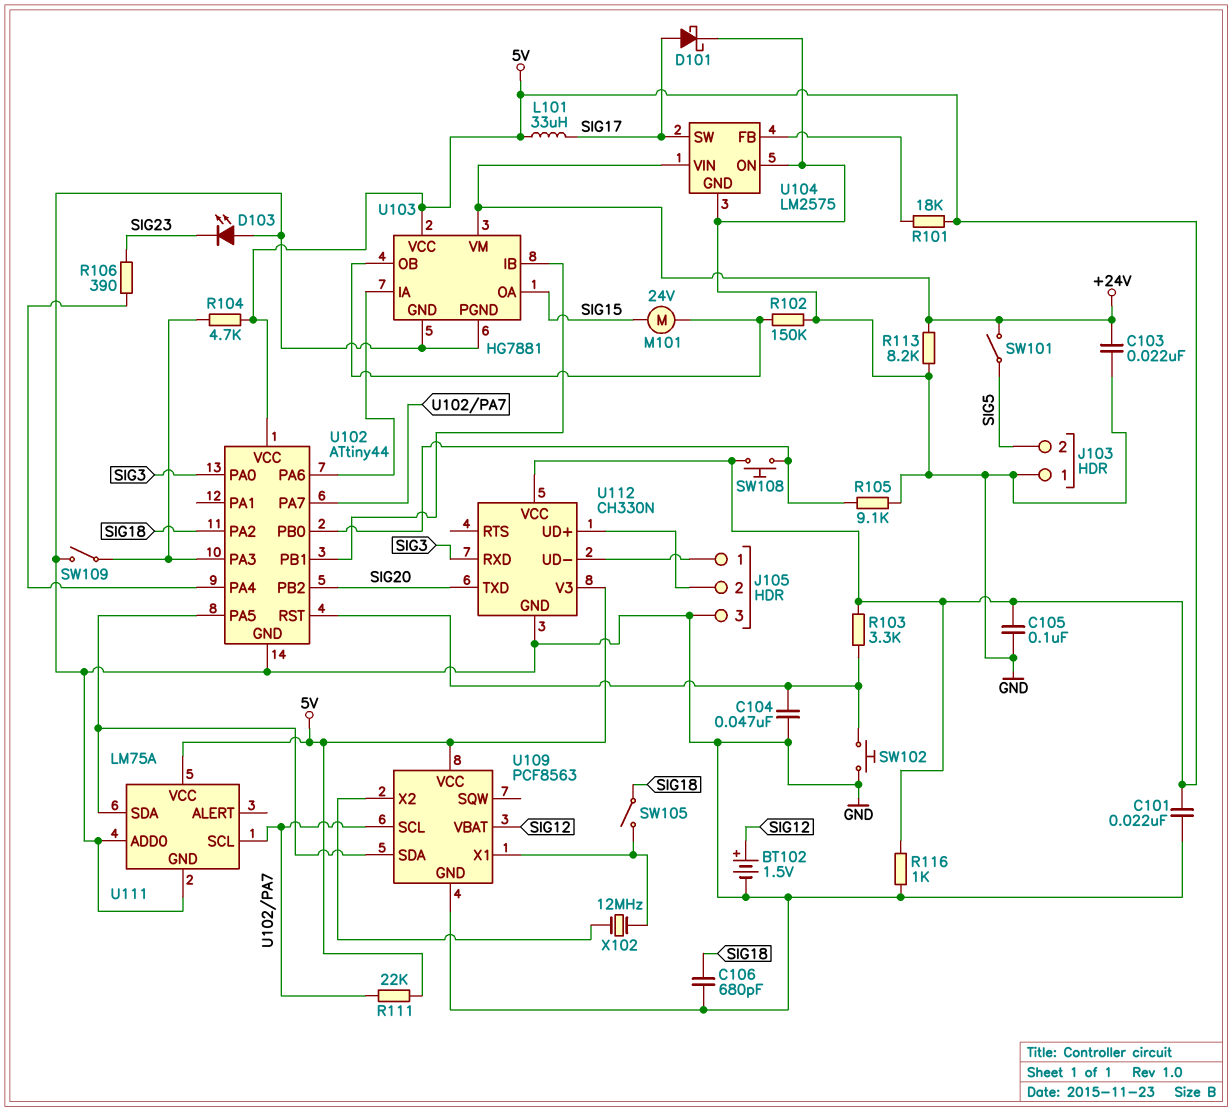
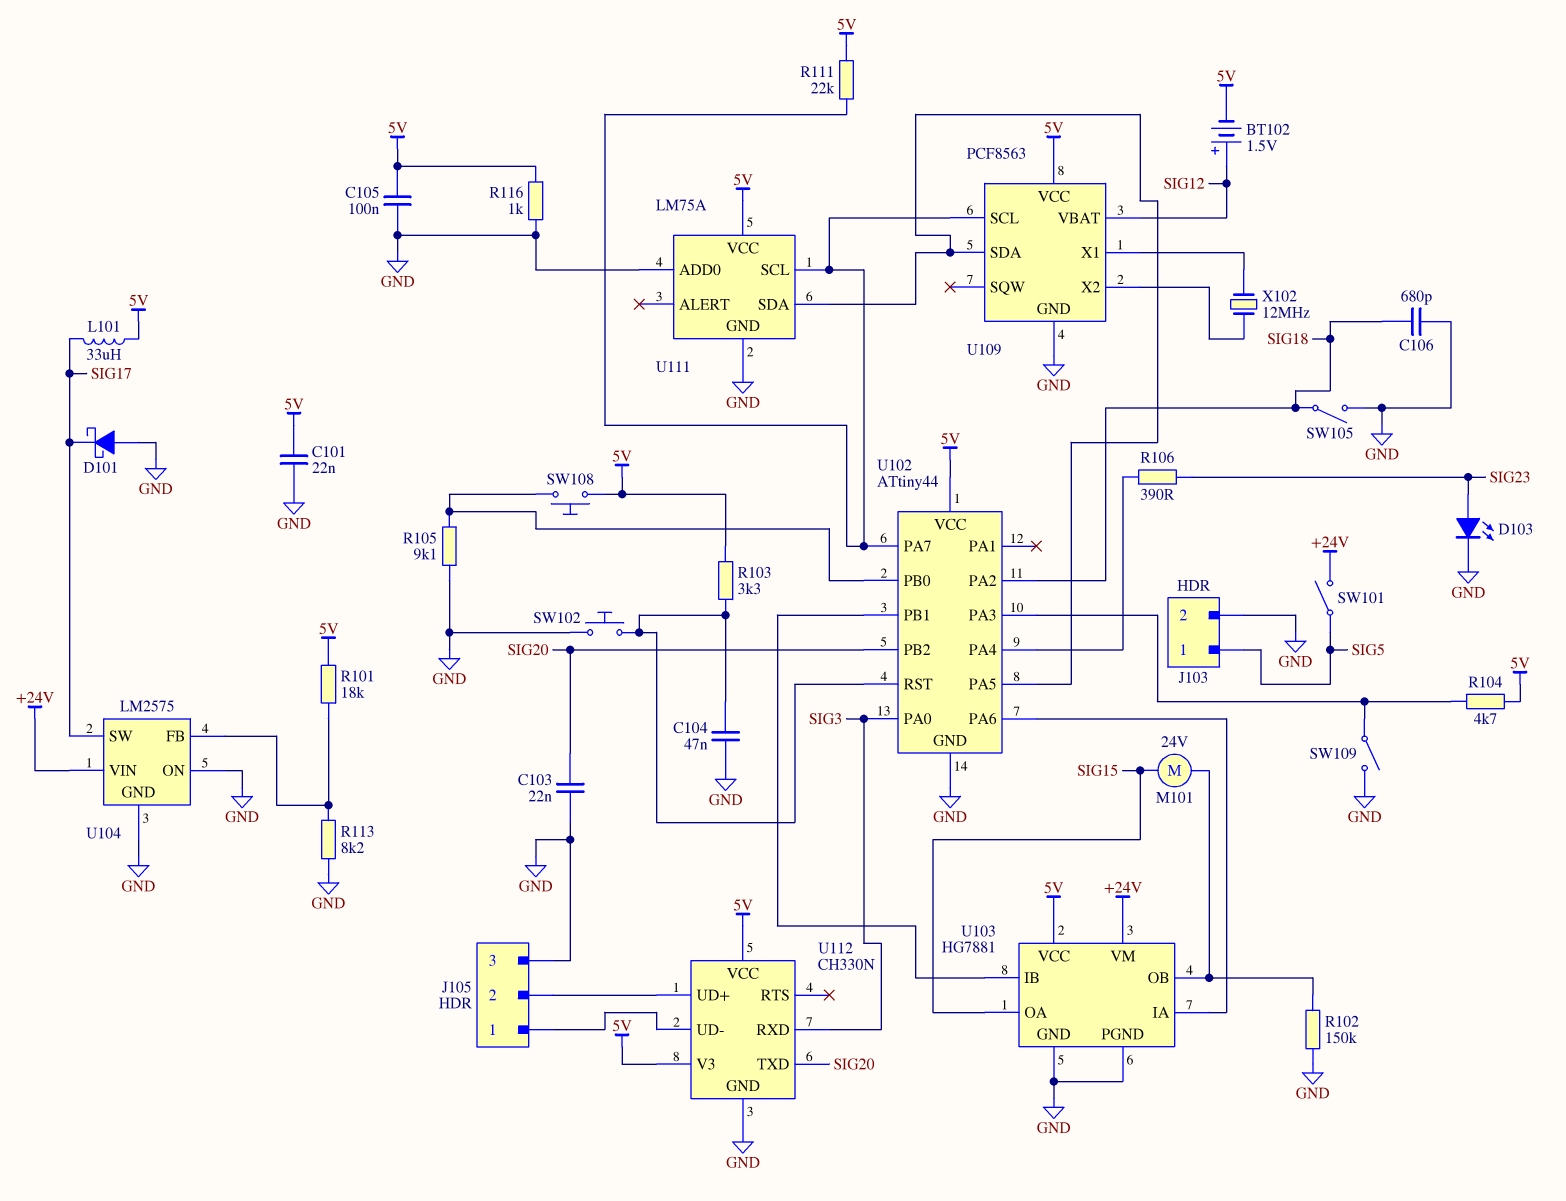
BT102: 1.5V (plus SIG12, minus GND) -> 1.5V (plus SIG12, minus 5V)
C103: 22nF (+24V, GND) -> 22nF (GND, SIG20)
D101: schottky (A SIG17, K GND) -> schottky (A GND, K SIG17)
D103: LED (A GND, K SIG23) -> LED (A SIG23, K GND)
J103 pin 1: GND -> SIG5
J103 pin 2: SIG5 -> GND
R113: 8.2k (+24V, GND) -> 8.2k (GND, U104/FB)
SW105: switch (SIG18, U109/X1) -> switch (GND, SIG18)

